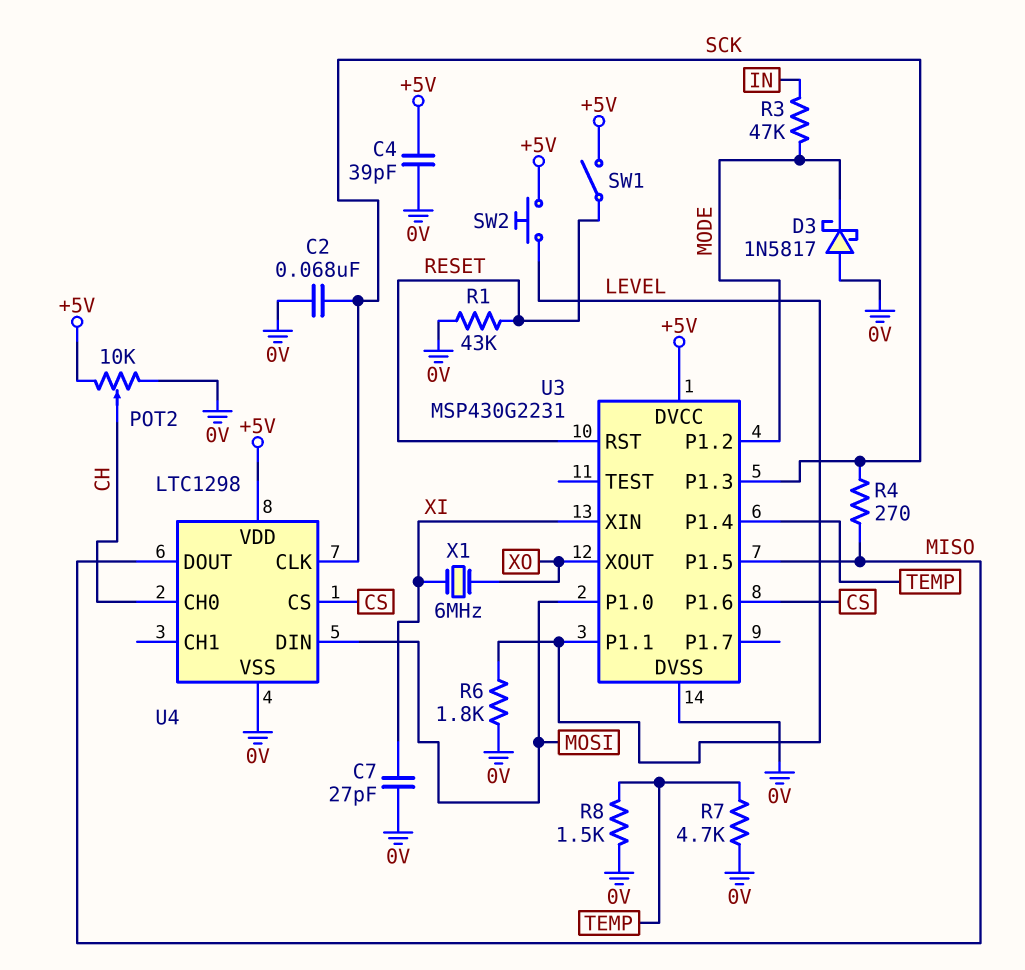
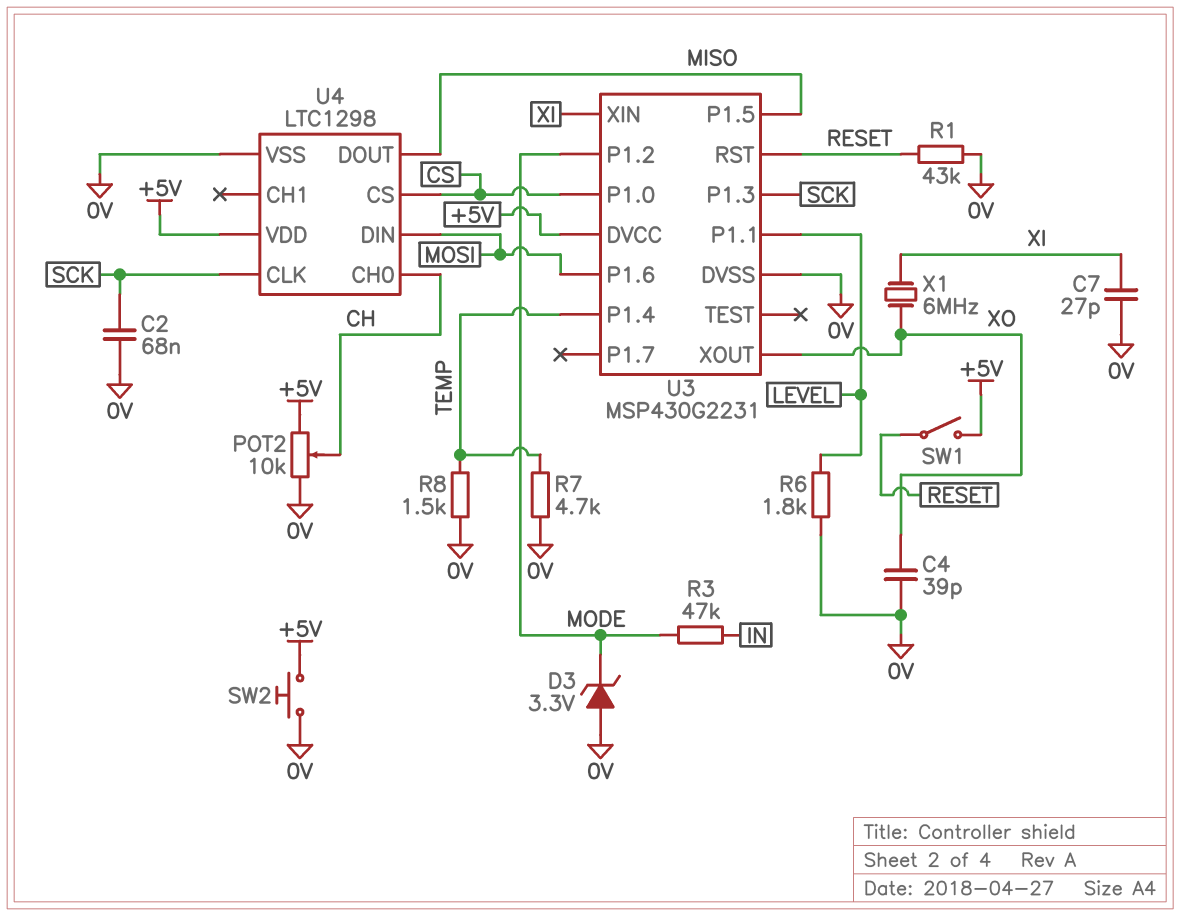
C4: 39pF (+5V, 0V) -> 39pF (0V, XO)
D3: schottky 1N5817 (A 0V, K MODE) -> zener 3.3V (A 0V, K MODE)
R4: 270 (MISO, SCK) -> none
SW2: button (+5V, LEVEL) -> button (+5V, 0V)
U3 pin P1.0: MOSI -> CS
U3 pin P1.6: CS -> MOSI

